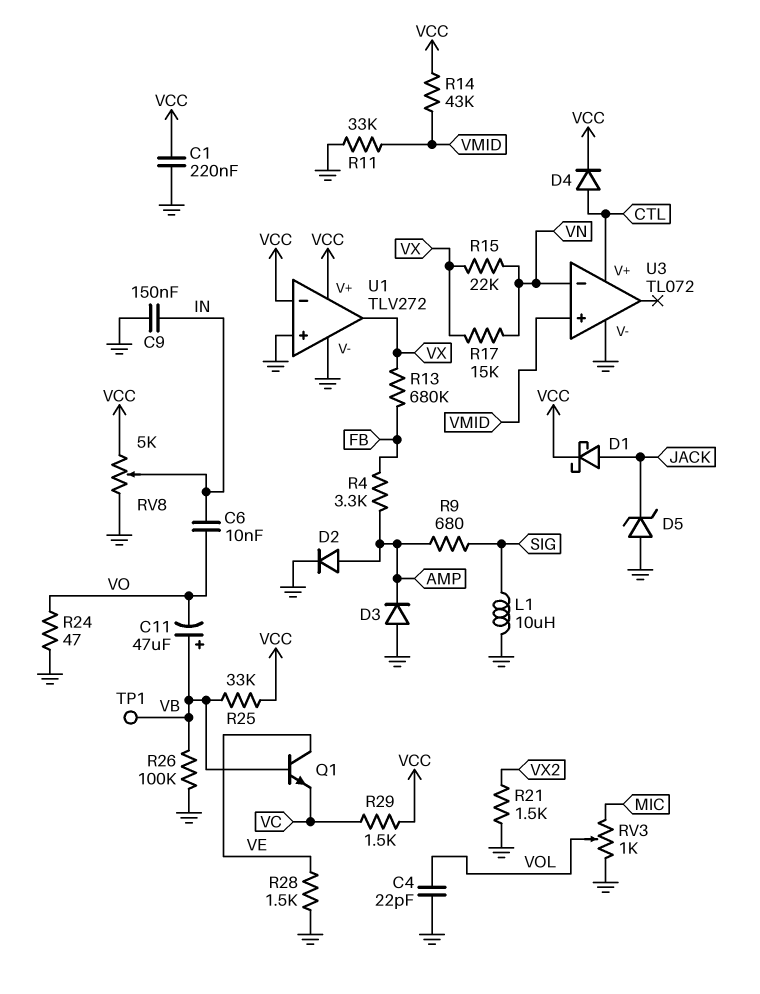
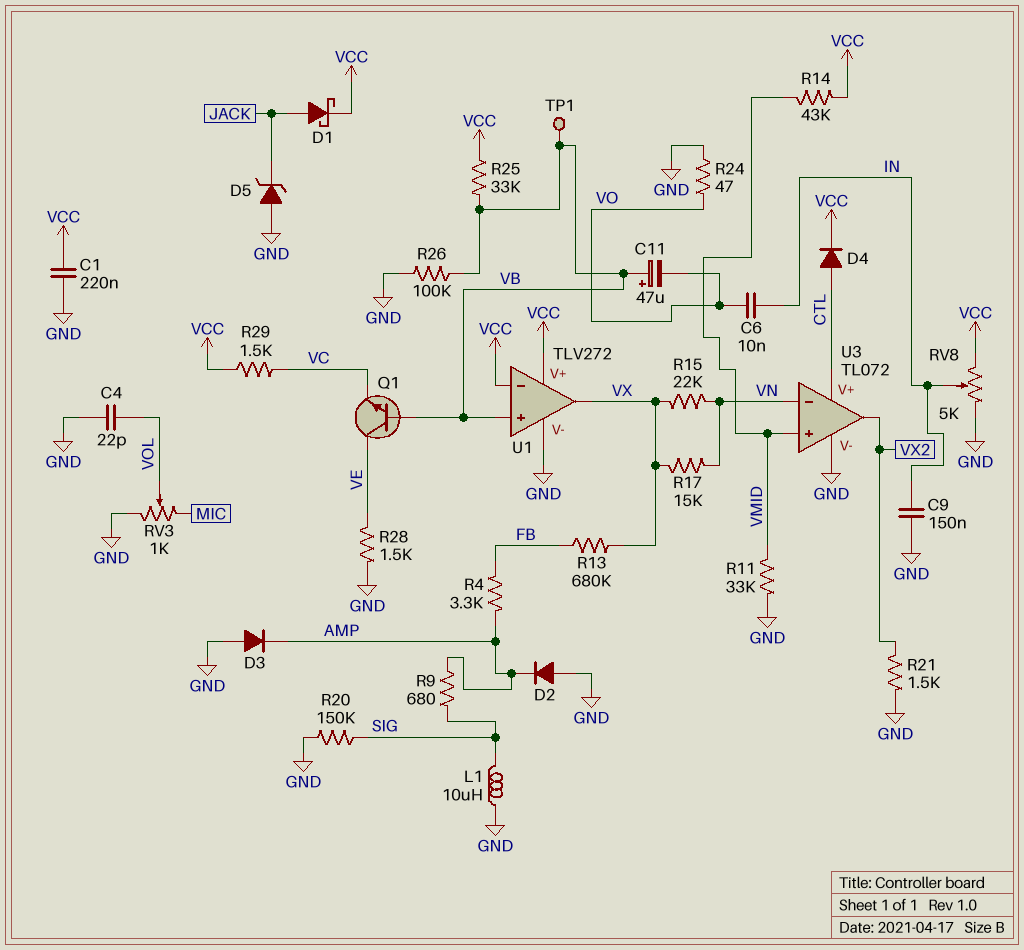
D2: diode (A AMP, K GND) -> diode (A GND, K AMP)
R20: none -> 150k (GND, SIG)
U1 pin in+: GND -> VB
U3 pin out: none -> VX2

